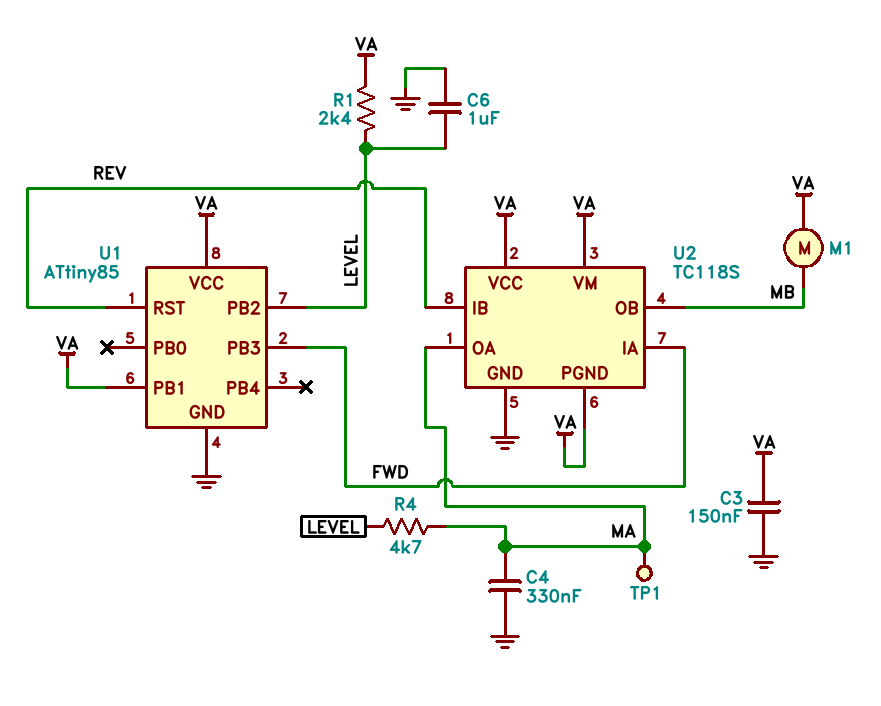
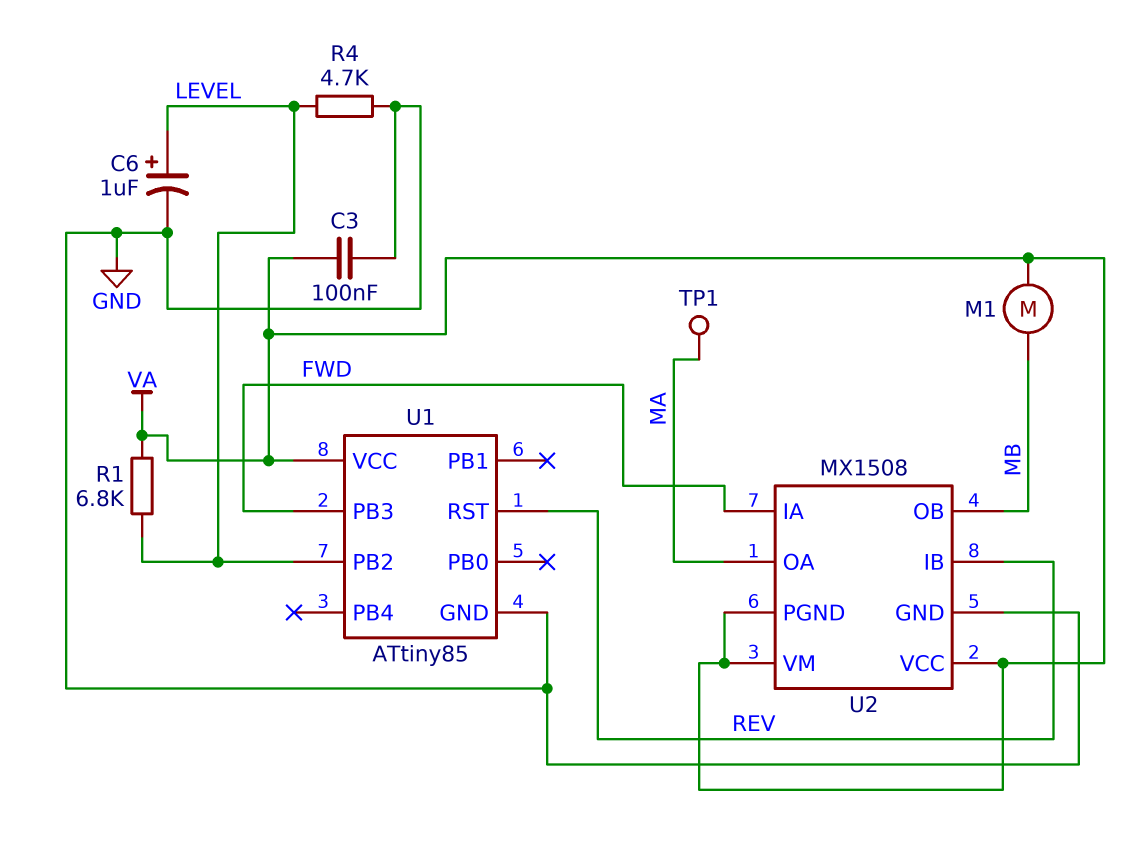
C3: 150nF (GND, VA) -> 100nF (GND, VA)
C4: 330nF (GND, MA) -> none
C6: 1uF (GND, LEVEL) -> 1uF (plus LEVEL, minus GND)
R1: 2.4k (LEVEL, VA) -> 6.8k (LEVEL, VA)
R4: 4.7k (LEVEL, MA) -> 4.7k (GND, LEVEL)
U1 pin PB1: VA -> none
U2: TC118S -> MX1508

